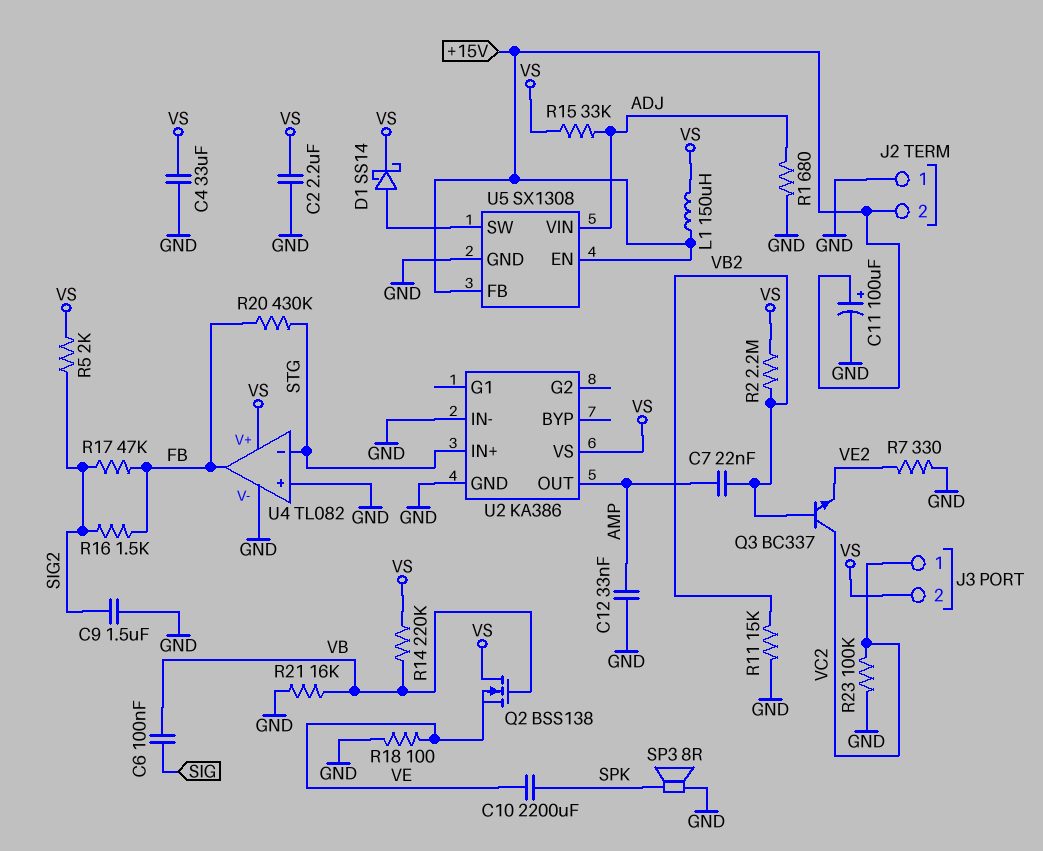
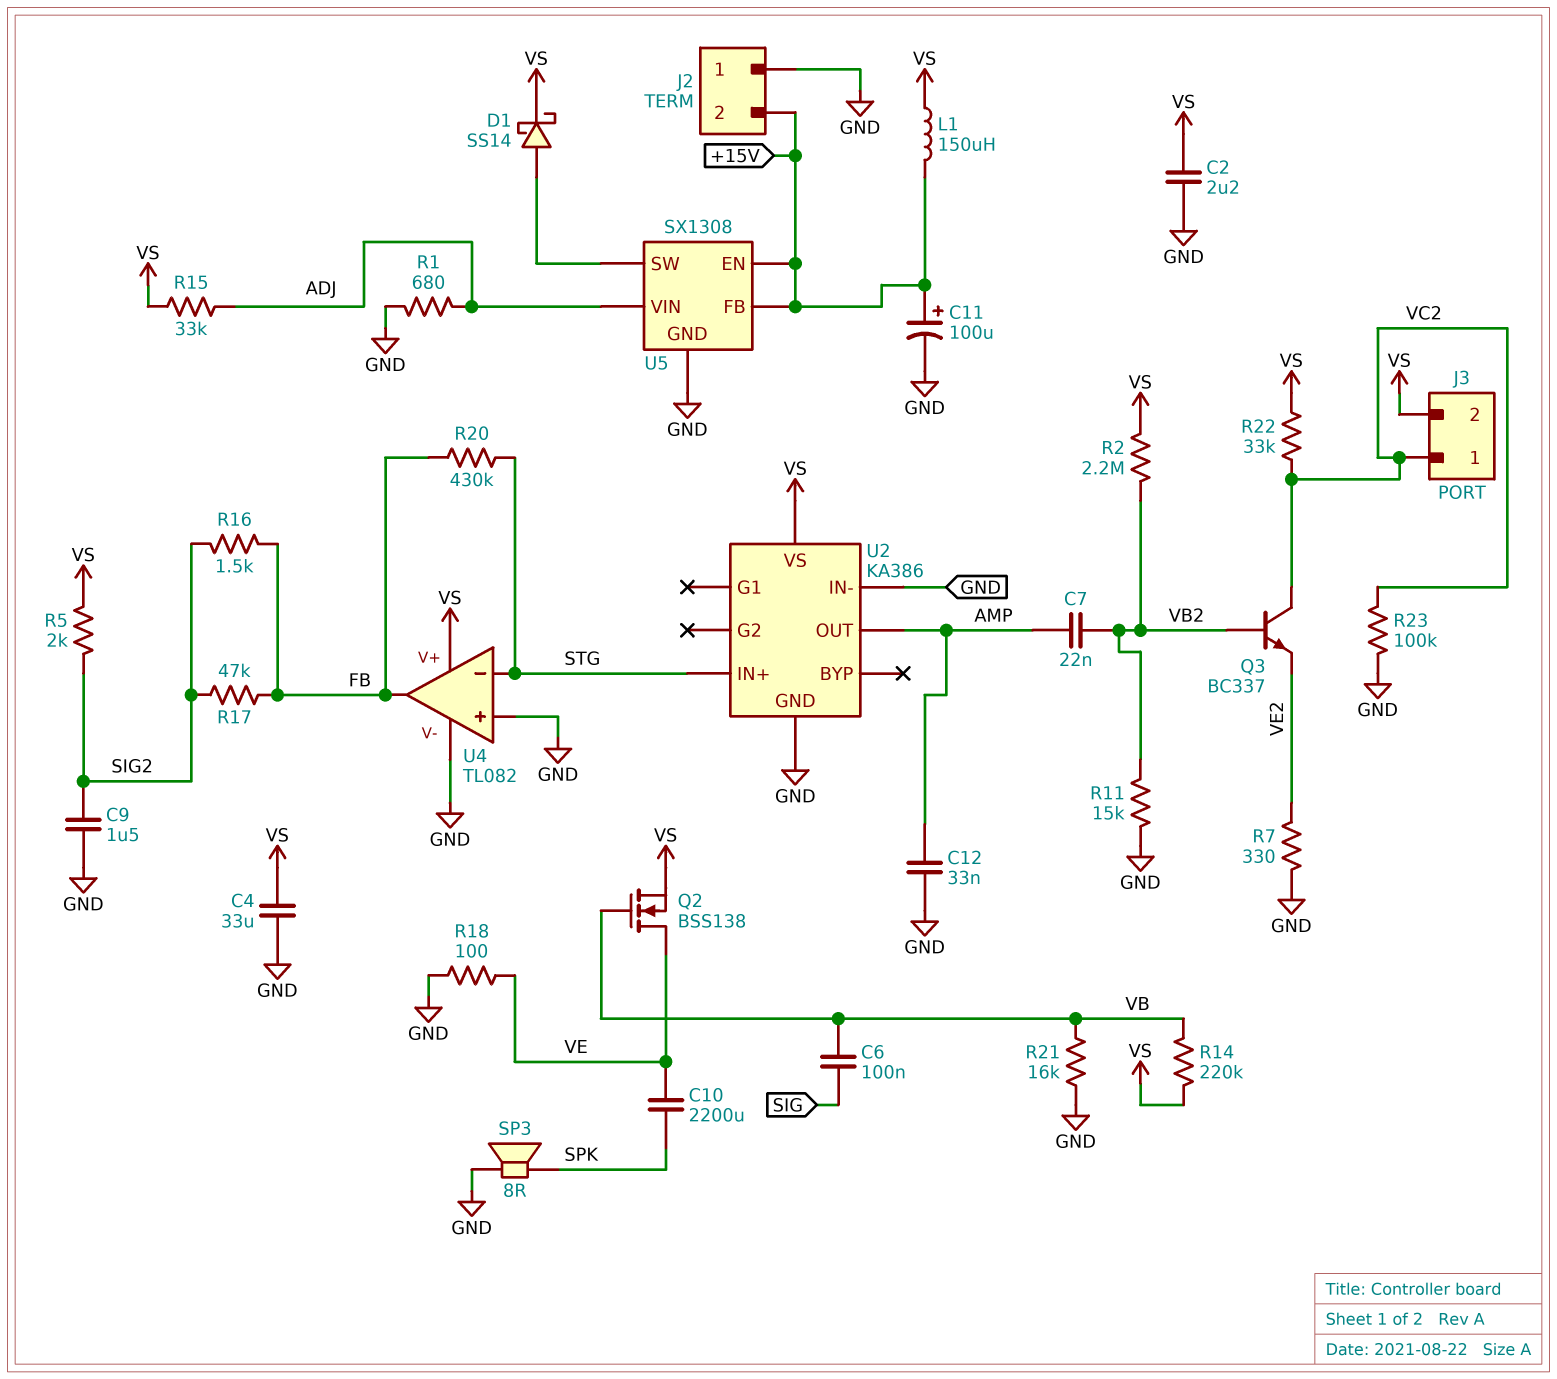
Q2: NMOS BSS138 (G VB, D VS, S VE) -> NMOS BSS138 (G VB, D VE, S VS)
R22: none -> 33k (VC2, VS)

